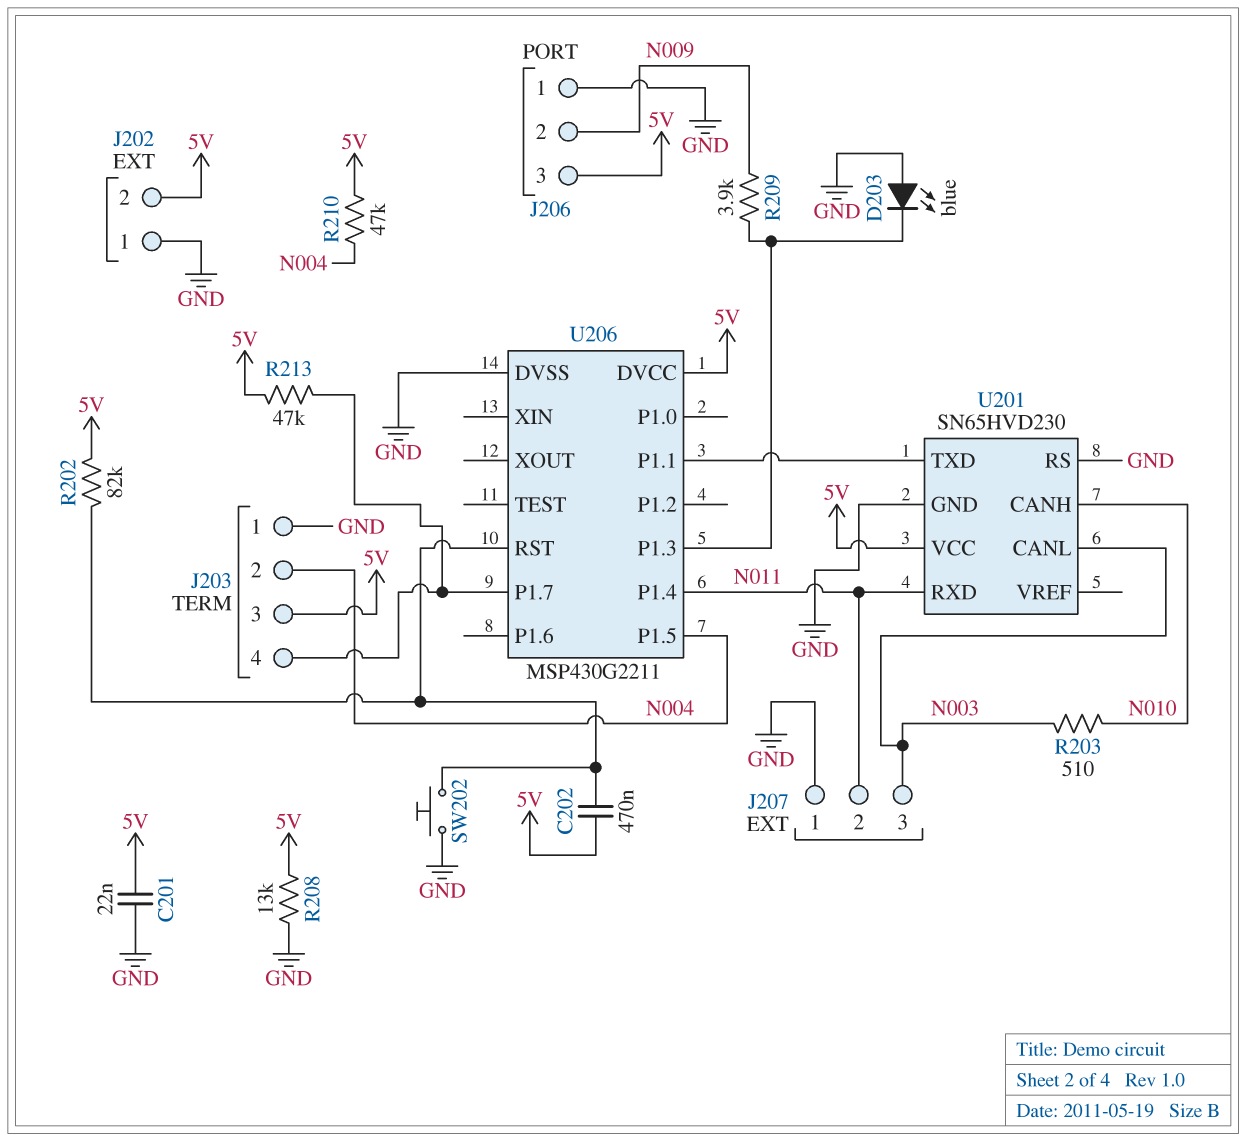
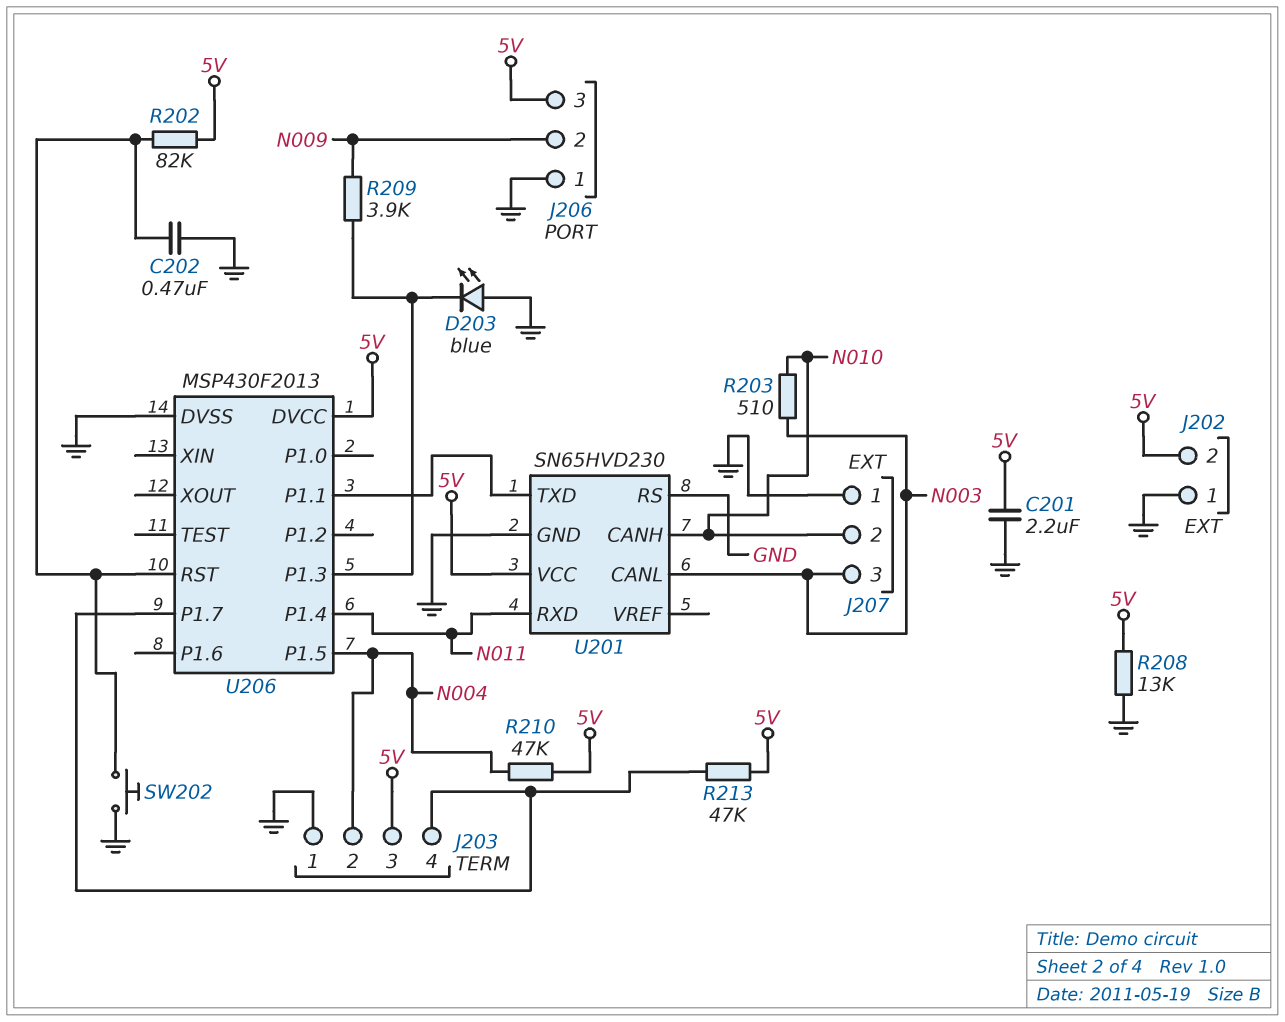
C201: 22nF (5V, GND) -> 2.2uF (5V, GND)
C202: 470nF (5V, U206/RST) -> 470nF (GND, U206/RST)
J207 pin 2: N011 -> N010
U206: MSP430G2211 -> MSP430F2013

